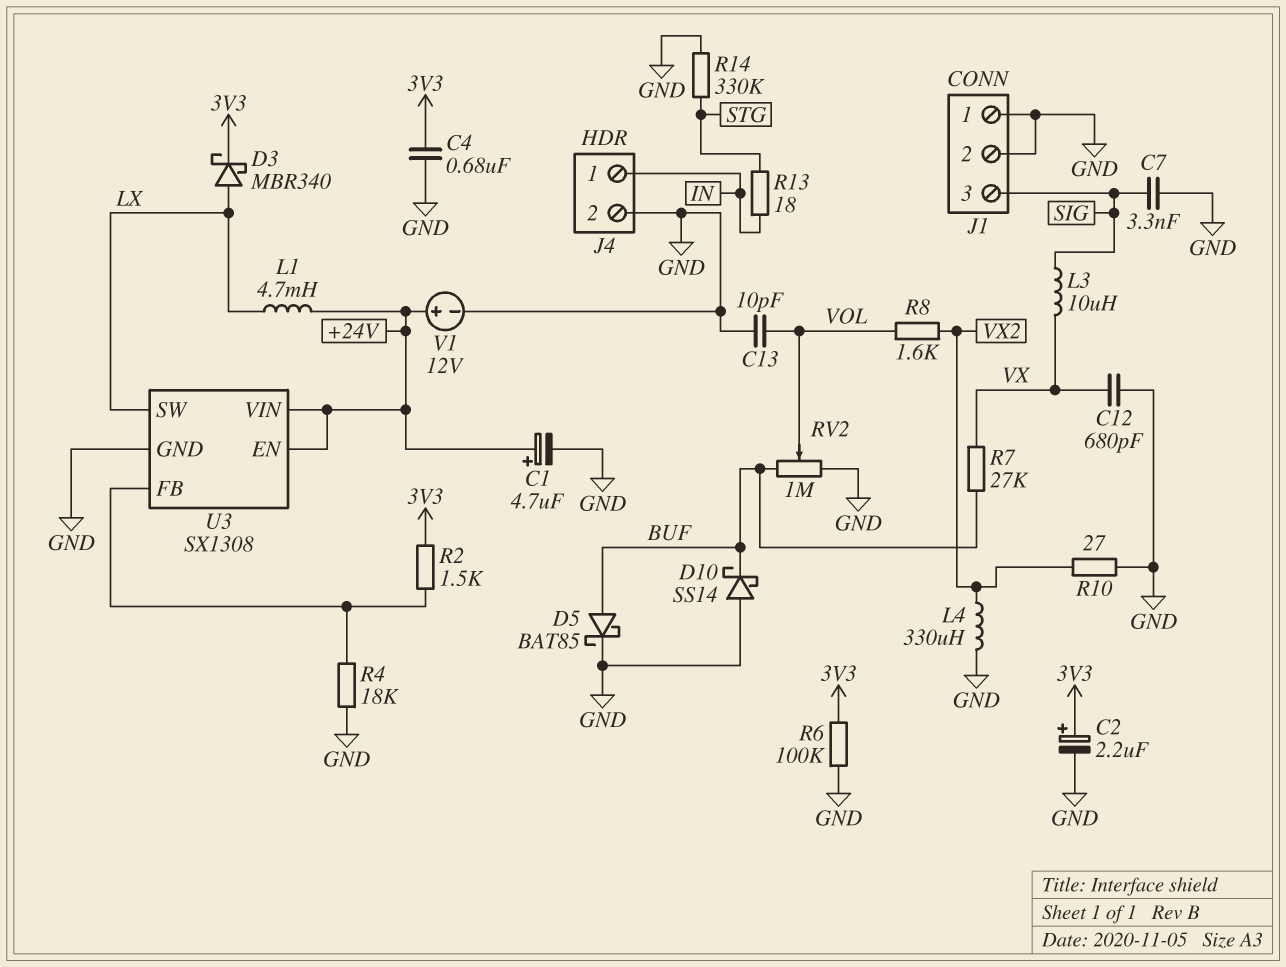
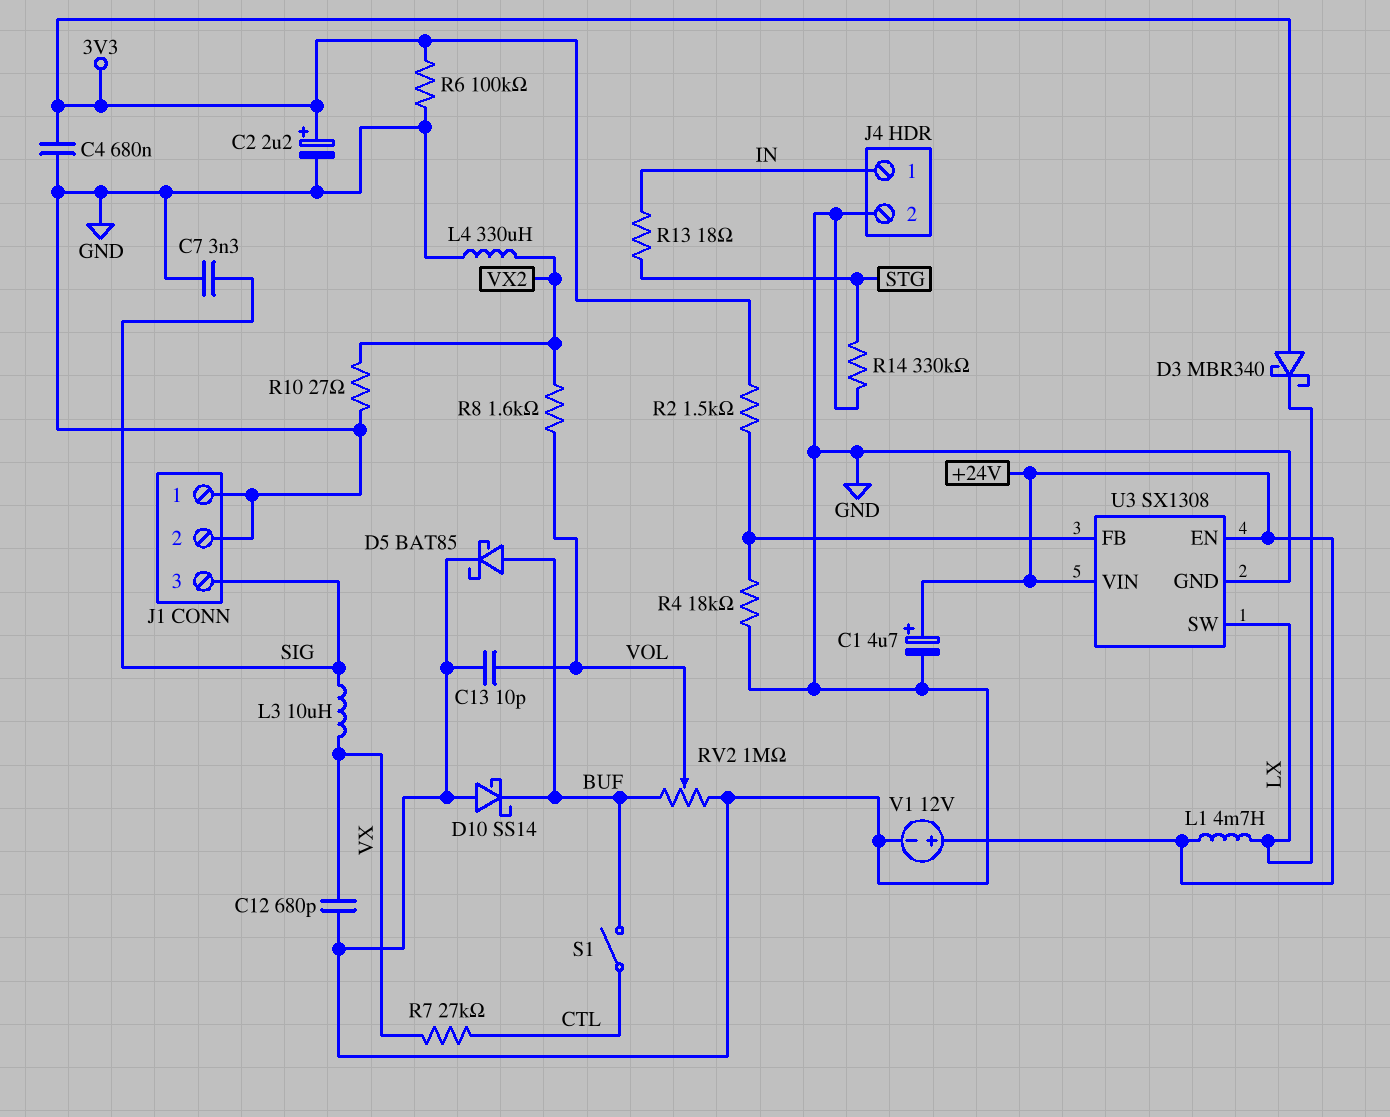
D3: schottky MBR340 (A LX, K 3V3) -> schottky MBR340 (A 3V3, K LX)
R7: 27k (BUF, VX) -> 27k (CTL, VX)
S1: none -> switch (BUF, CTL)

